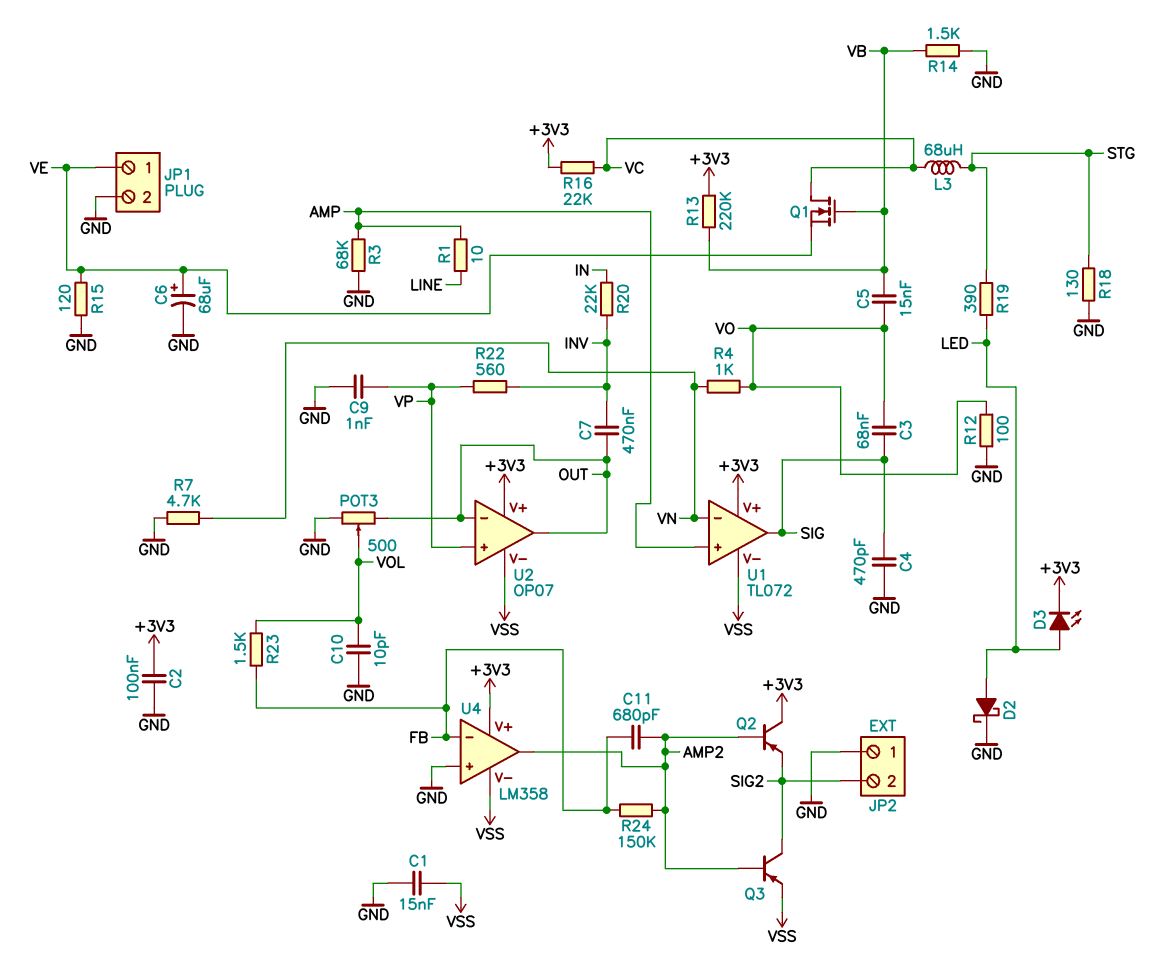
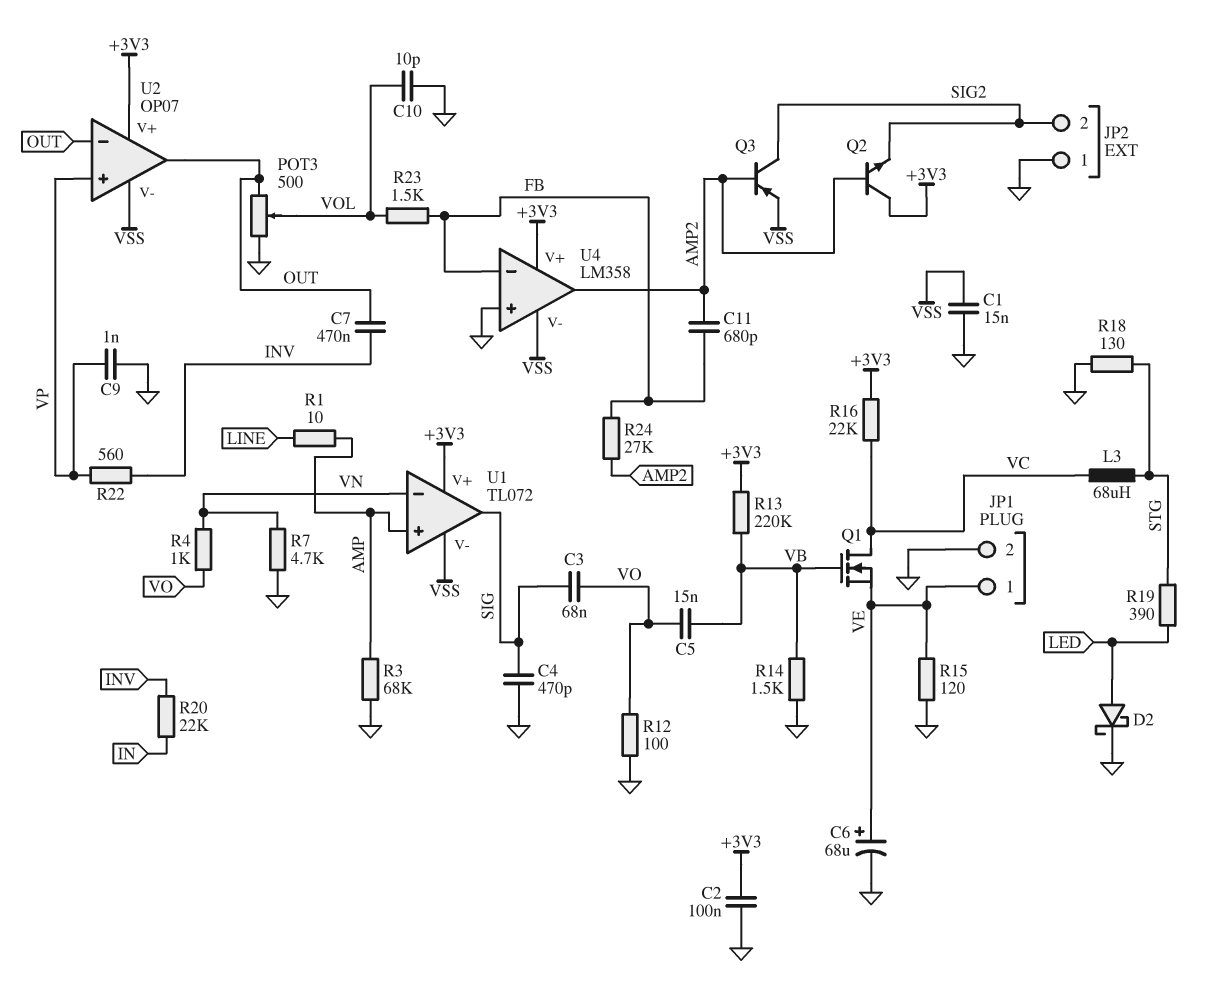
D3: LED (A LED, K +3V3) -> none
Q2: PNP (B AMP2, C +3V3, E SIG2) -> NPN (B AMP2, C +3V3, E SIG2)
R24: 150k (AMP2, FB) -> 27k (AMP2, FB)

